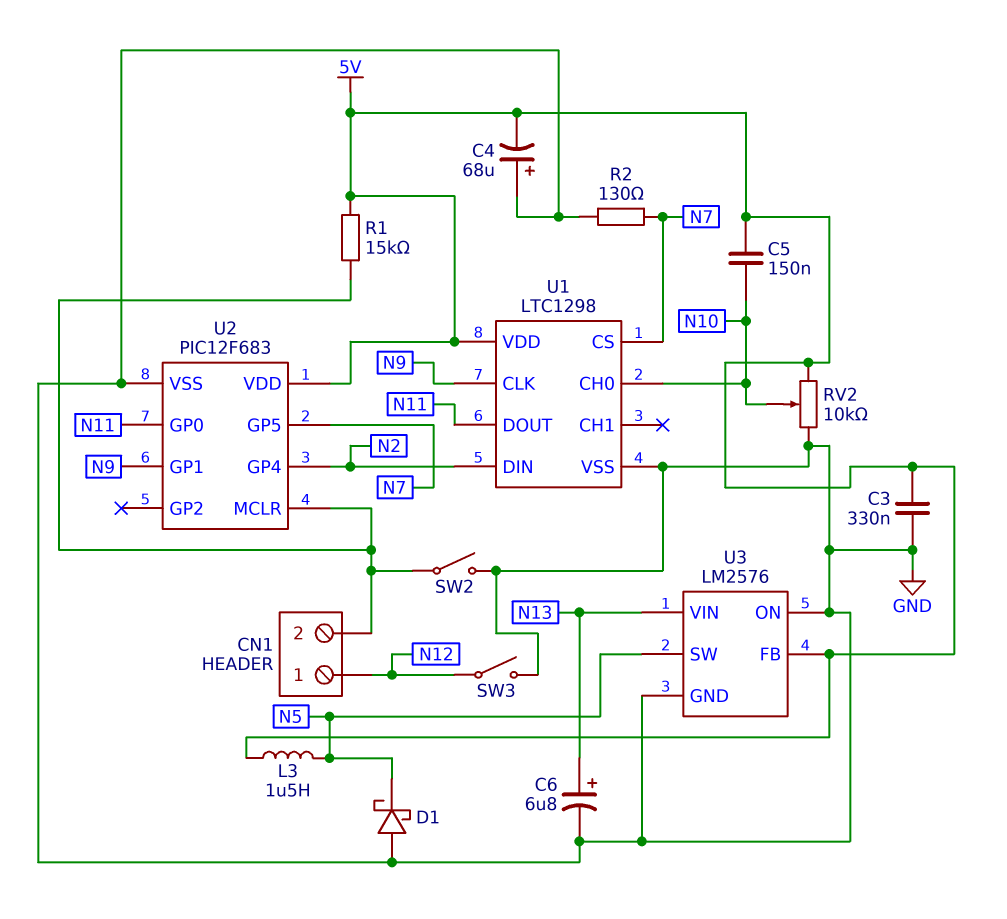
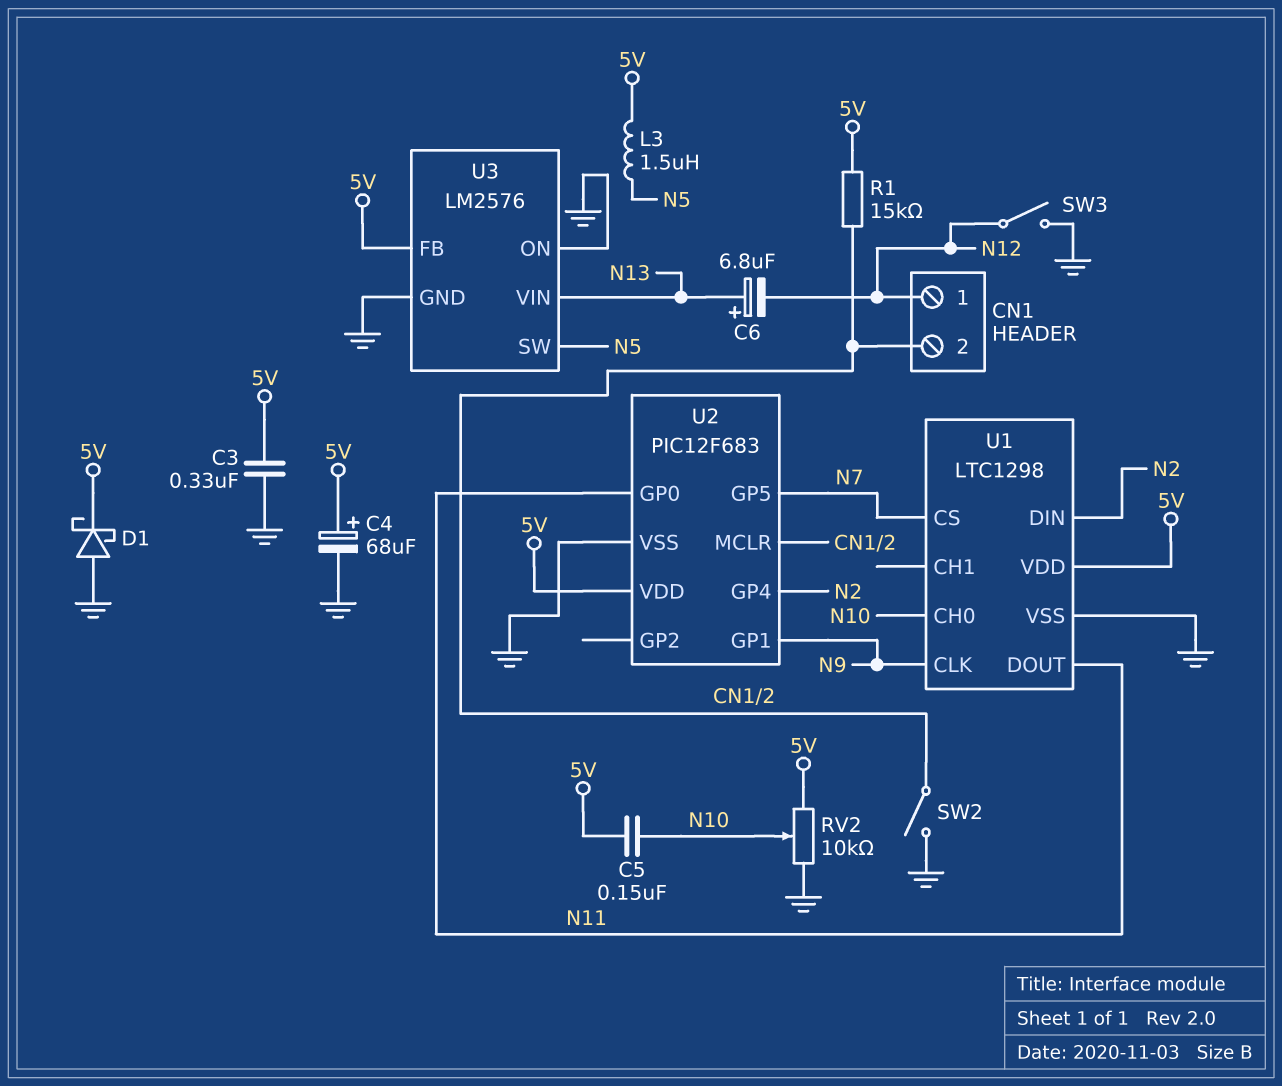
C4: 68uF (plus GND, minus 5V) -> 68uF (plus 5V, minus GND)
C6: 6.8uF (plus N13, minus GND) -> 6.8uF (plus N13, minus N12)
D1: schottky (A GND, K N5) -> schottky (A GND, K 5V)
R2: 130 (GND, N7) -> none

